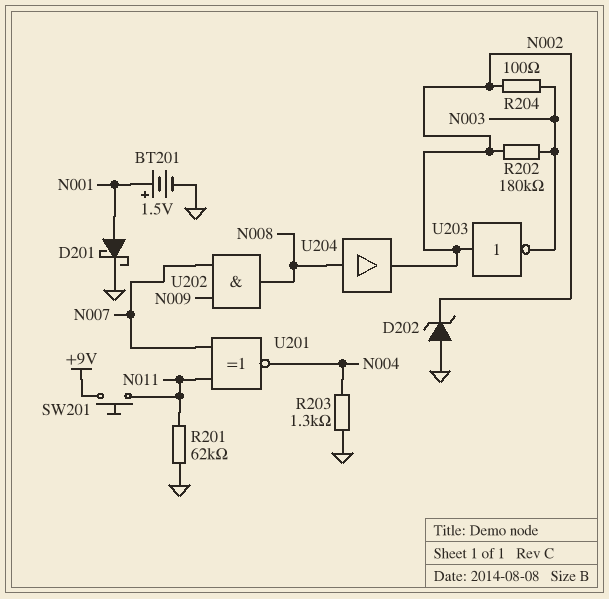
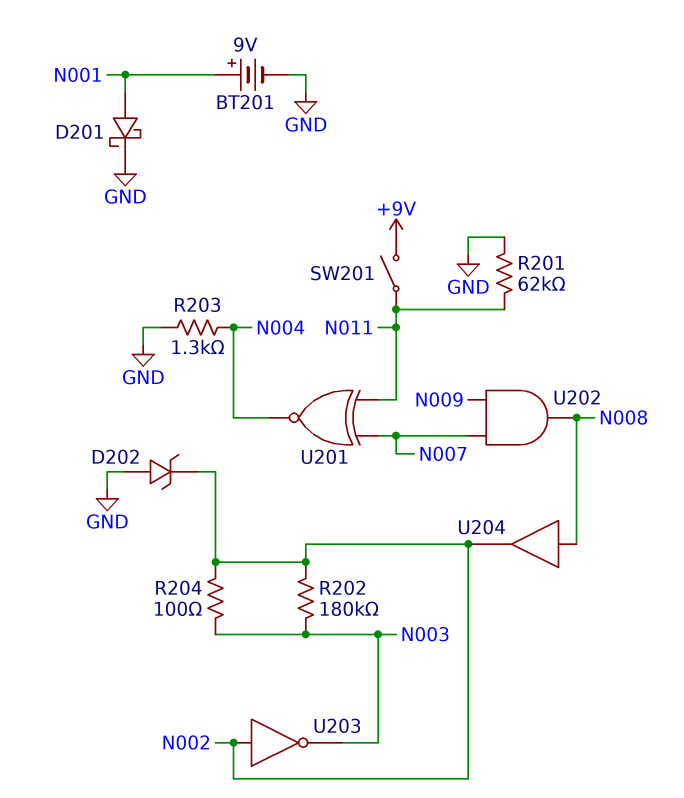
BT201: 1.5V (plus N001, minus GND) -> 9V (plus N001, minus GND)
SW201: button (+9V, N011) -> switch (+9V, N011)

